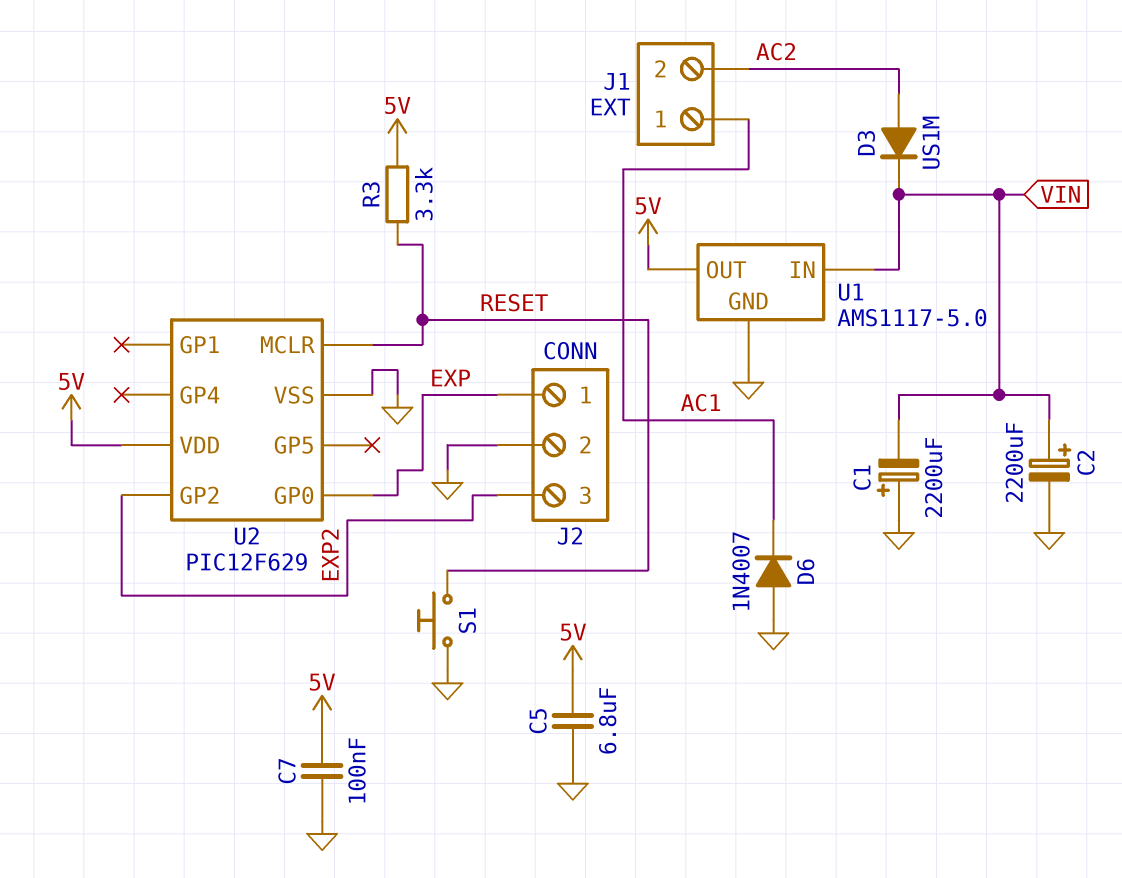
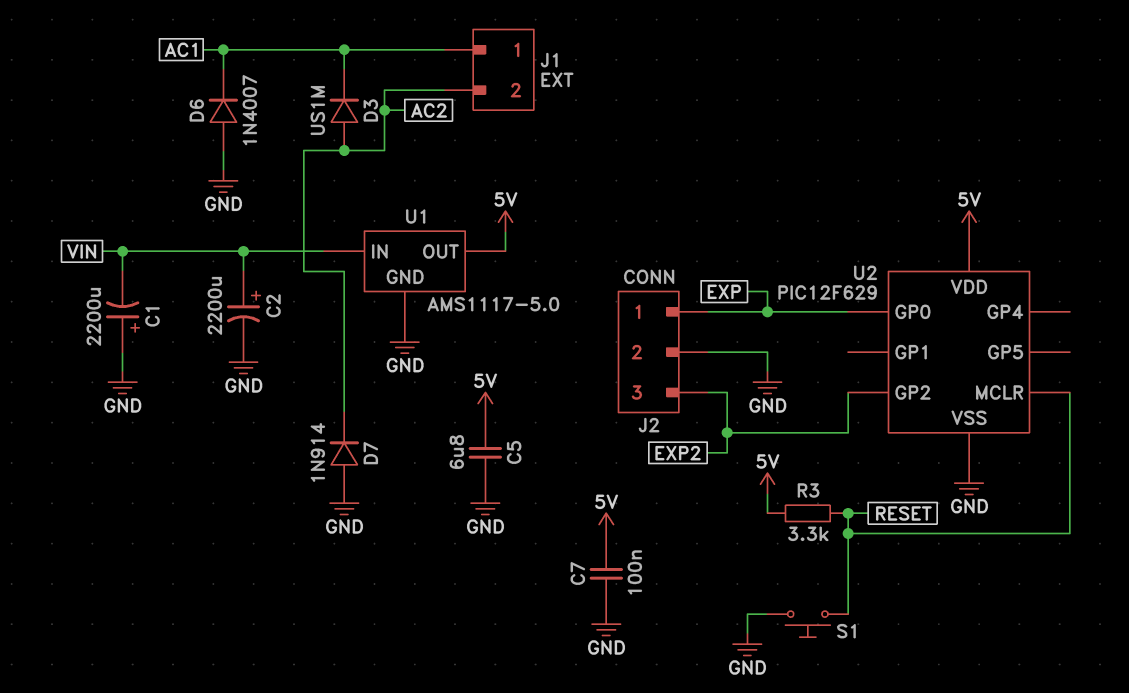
D3: diode US1M (A AC2, K VIN) -> diode US1M (A AC2, K AC1)
D7: none -> diode 1N914 (A GND, K AC2)

